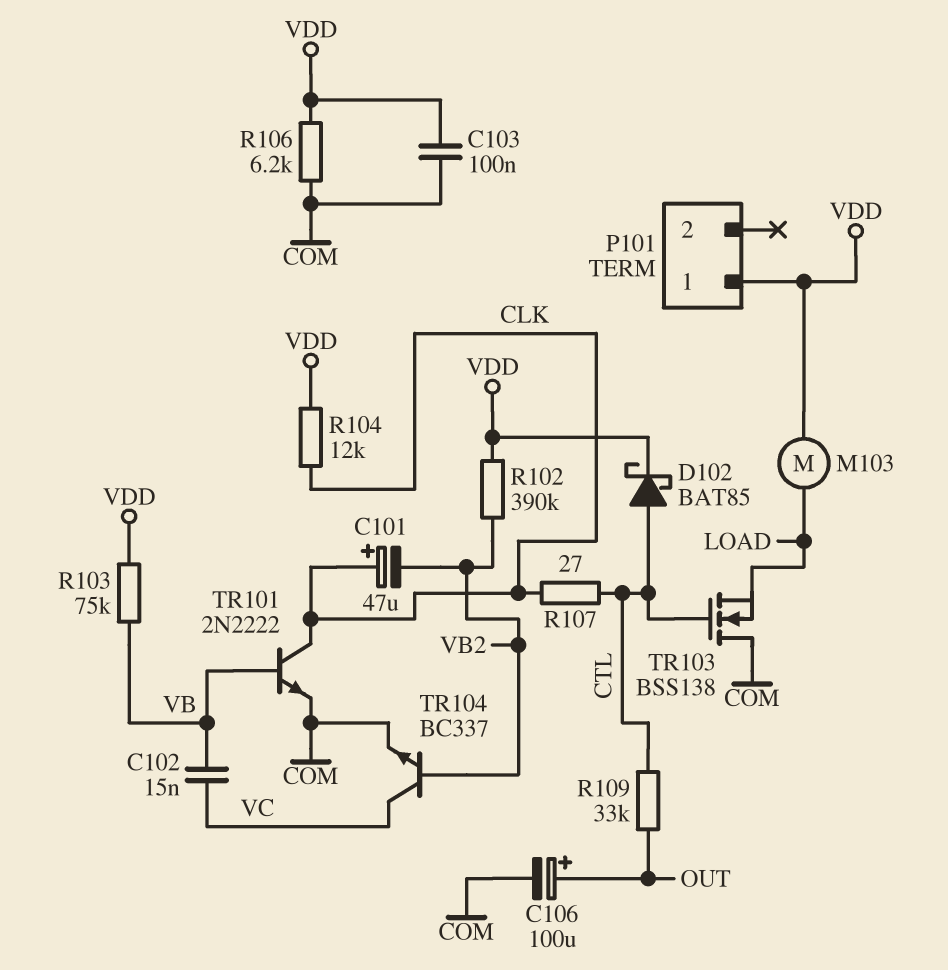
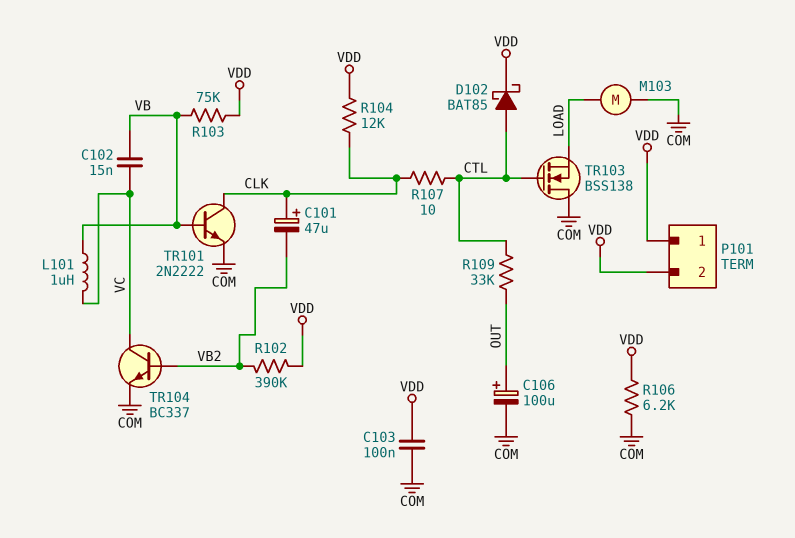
L101: none -> 1uH (VB, VC)
M103: motor (LOAD, VDD) -> motor (COM, LOAD)
P101 pin 2: none -> VDD
R107: 27 (CLK, CTL) -> 10 (CLK, CTL)

